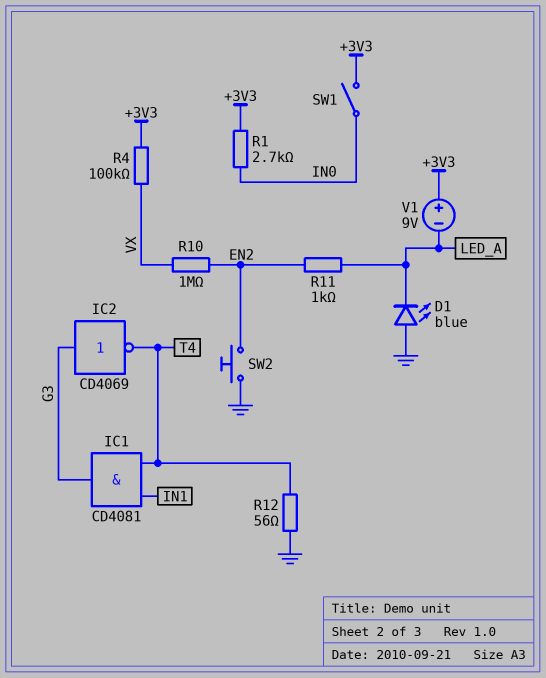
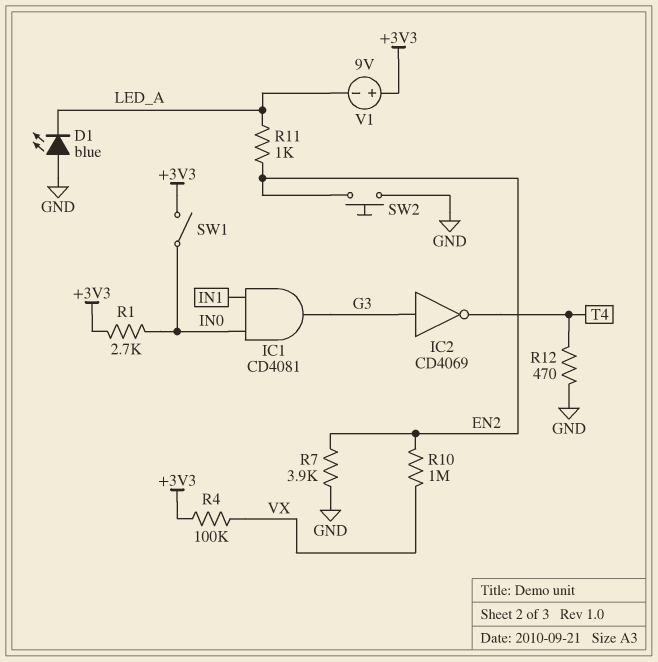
IC1: AND CD4081 (in IN1, in T4, out G3) -> AND CD4081 (in IN0, in IN1, out G3)
R7: none -> 3.9k (EN2, GND)
R12: 56 (GND, T4) -> 470 (GND, T4)

